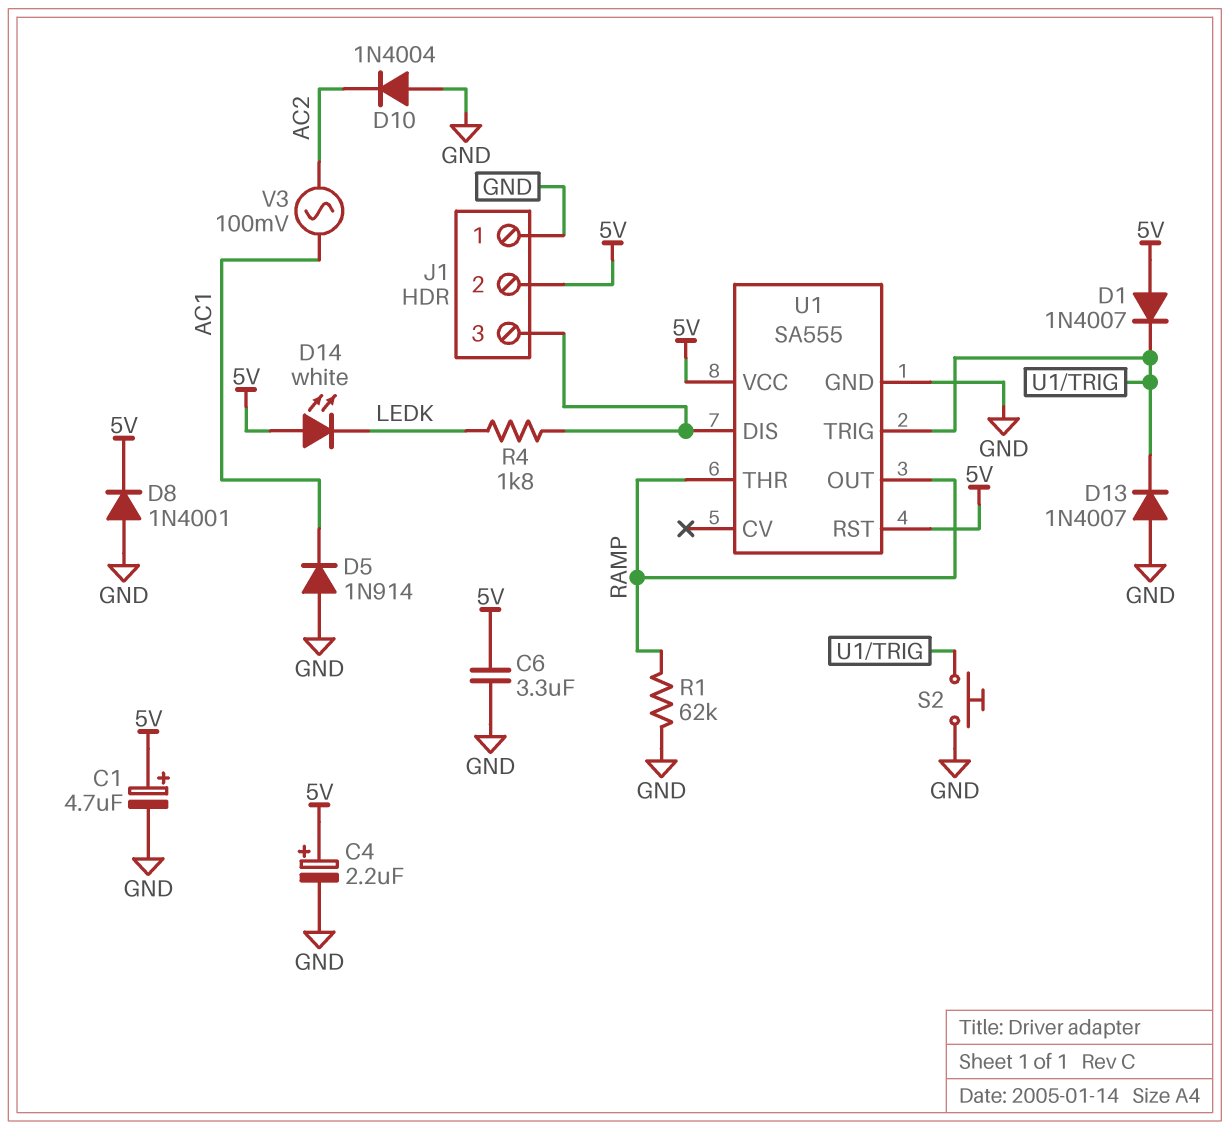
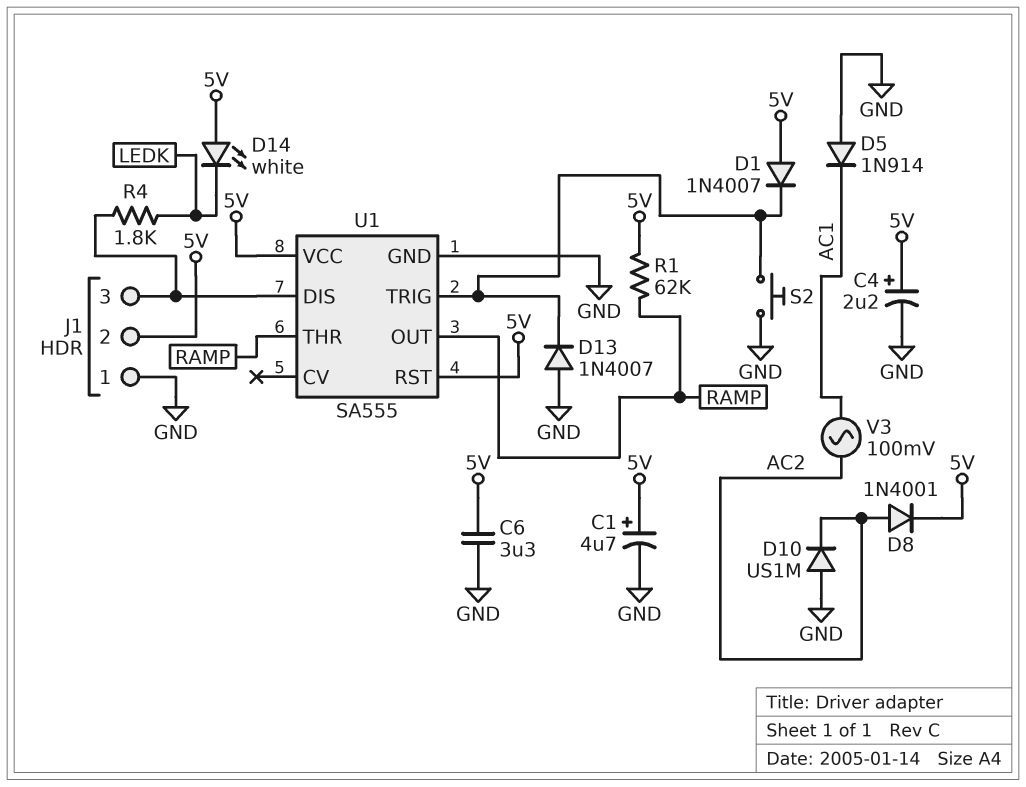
D8: diode 1N4001 (A GND, K 5V) -> diode 1N4001 (A AC2, K 5V)
D10: diode 1N4004 (A GND, K AC2) -> diode US1M (A GND, K AC2)
R1: 62k (GND, RAMP) -> 62k (5V, RAMP)

